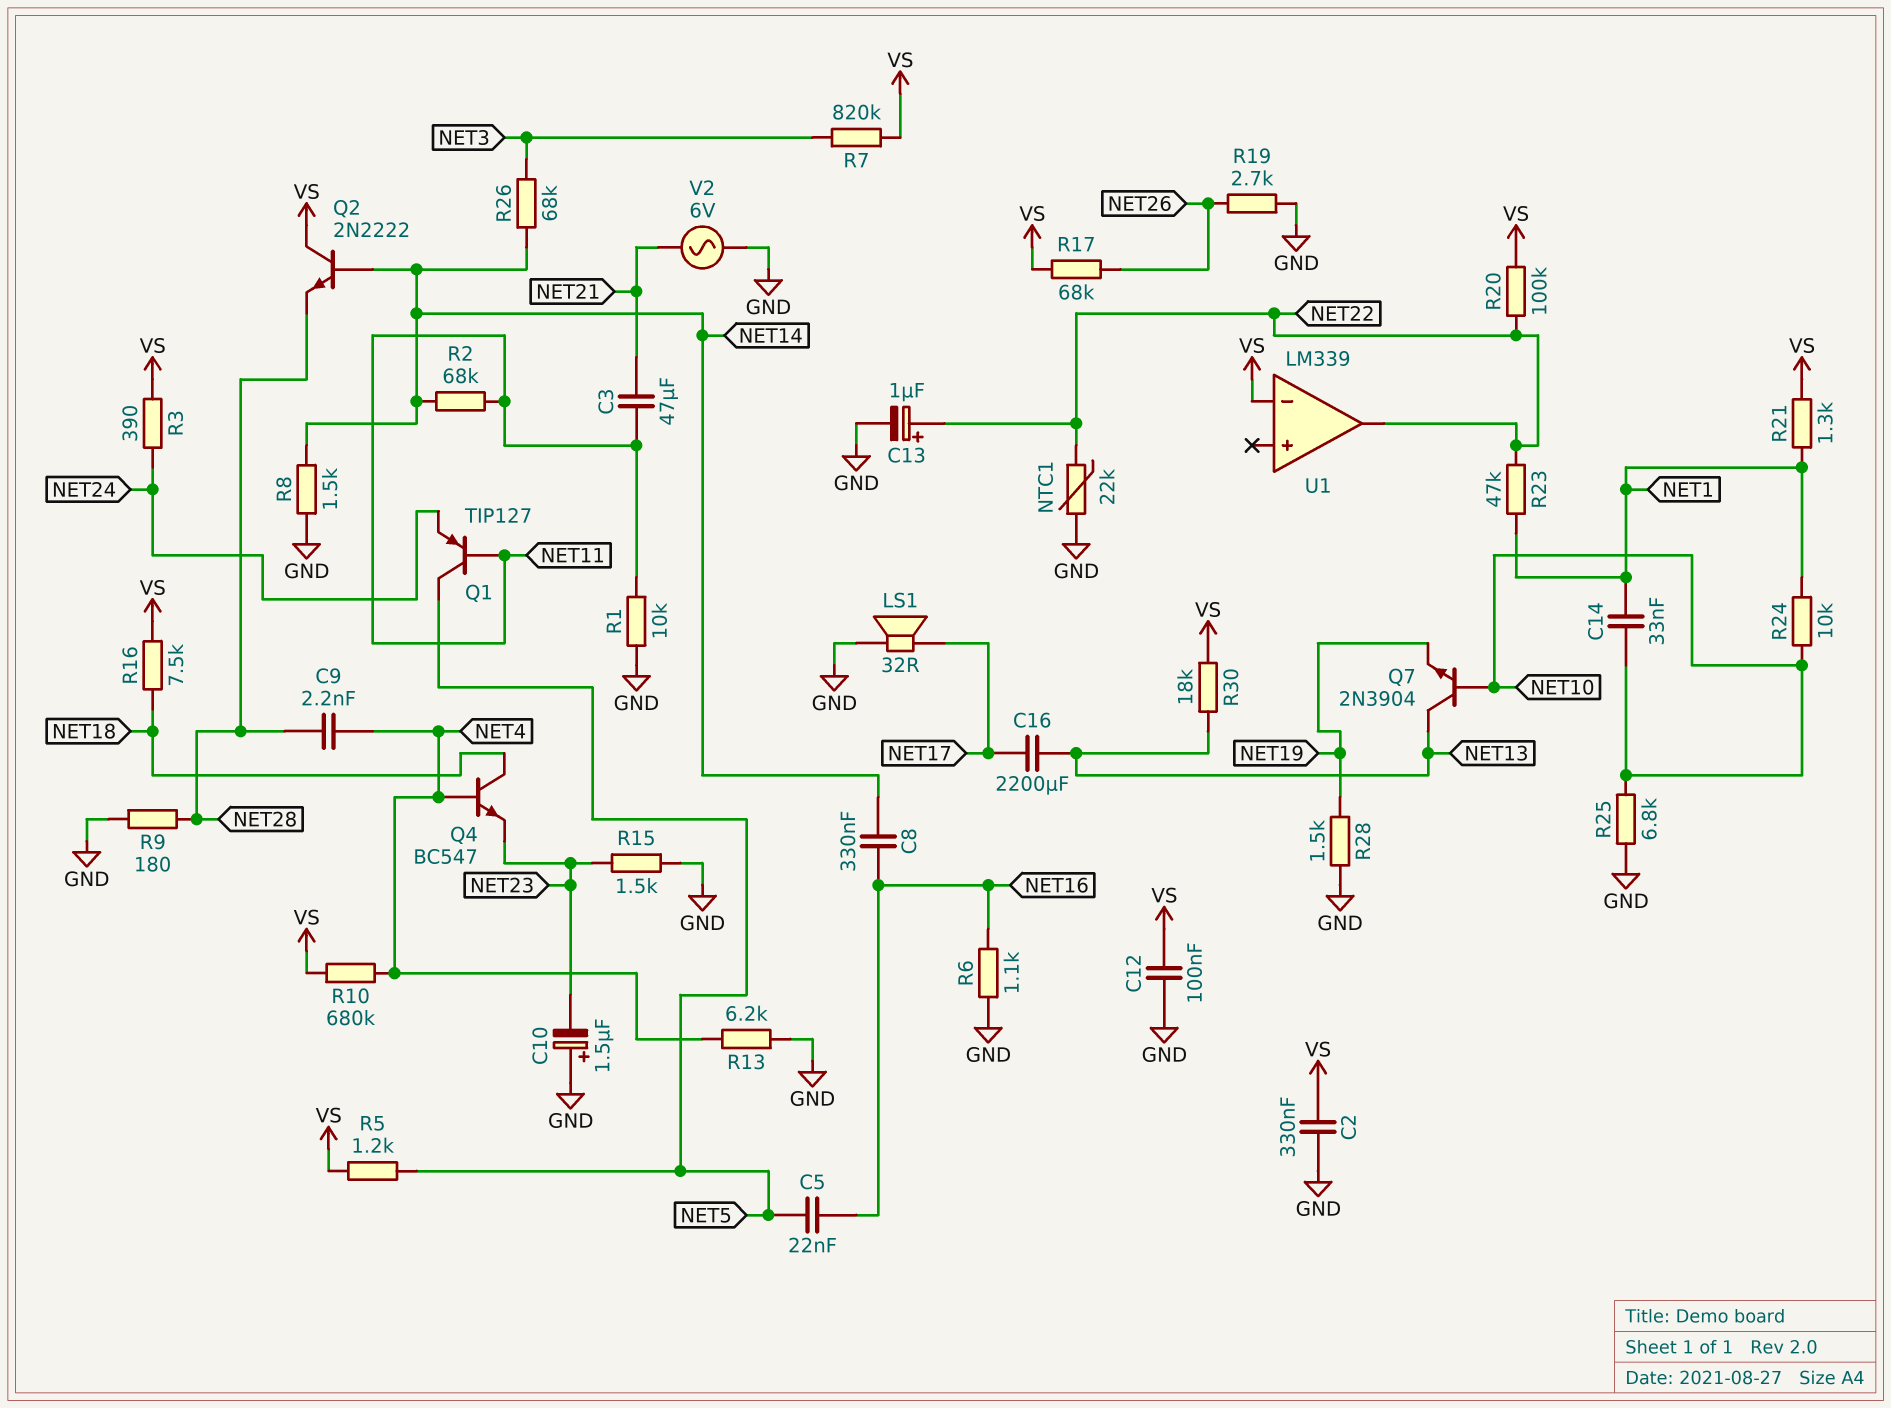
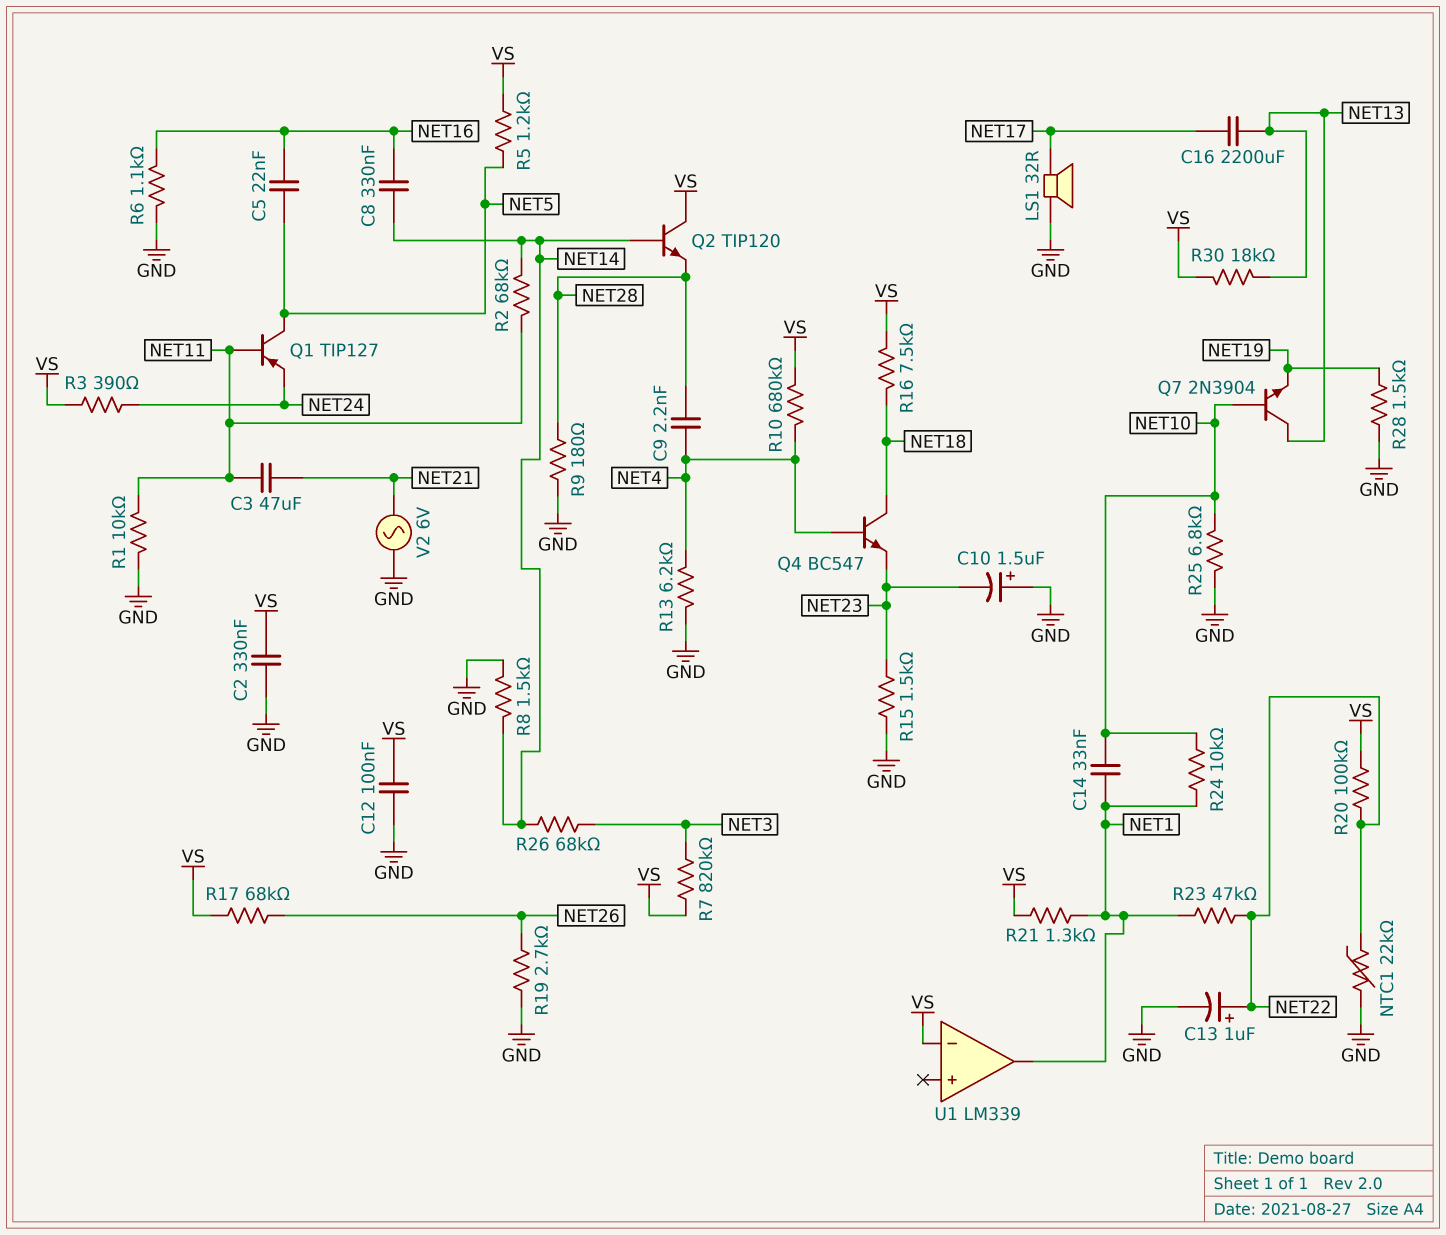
Q2: NPN 2N2222 (B NET14, C VS, E NET28) -> NPN TIP120 (B NET14, C VS, E NET28)
U1 pin out: NET22 -> NET1

